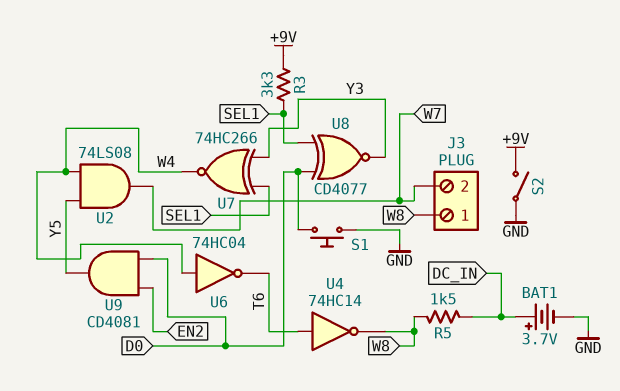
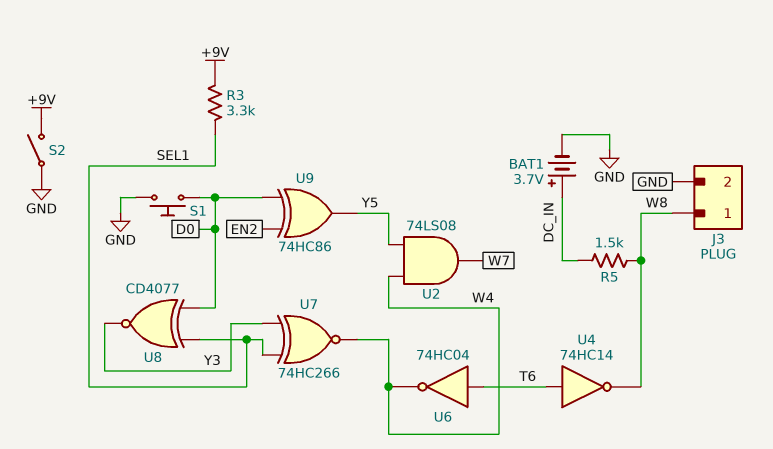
J3 pin 2: W7 -> GND
U6: NOT 74HC04 (in W4, out T6) -> NOT 74HC04 (in T6, out W4)
U9: AND CD4081 (in D0, in EN2, out Y5) -> XOR 74HC86 (in D0, in EN2, out Y5)

